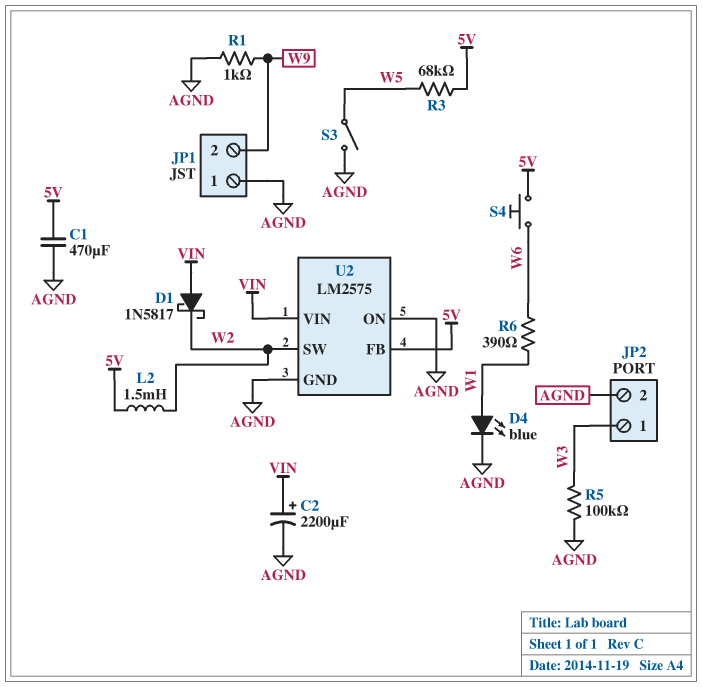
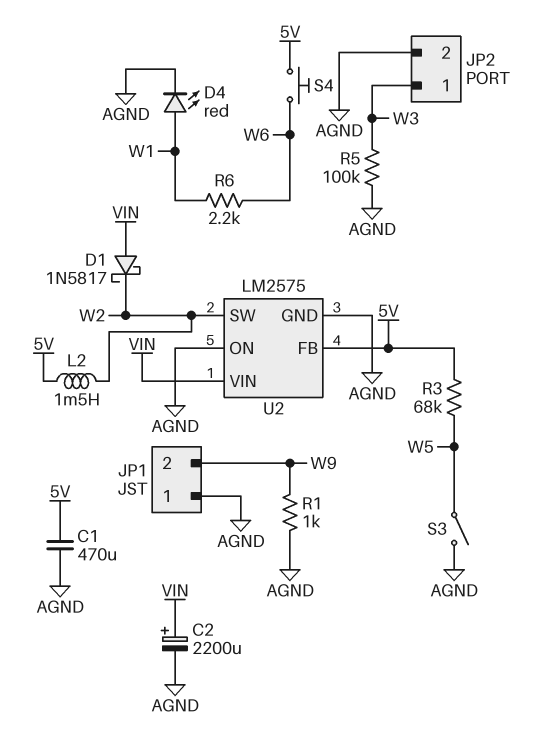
D4: LED blue (A W1, K AGND) -> LED red (A W1, K AGND)
R6: 390 (W1, W6) -> 2.2k (W1, W6)

